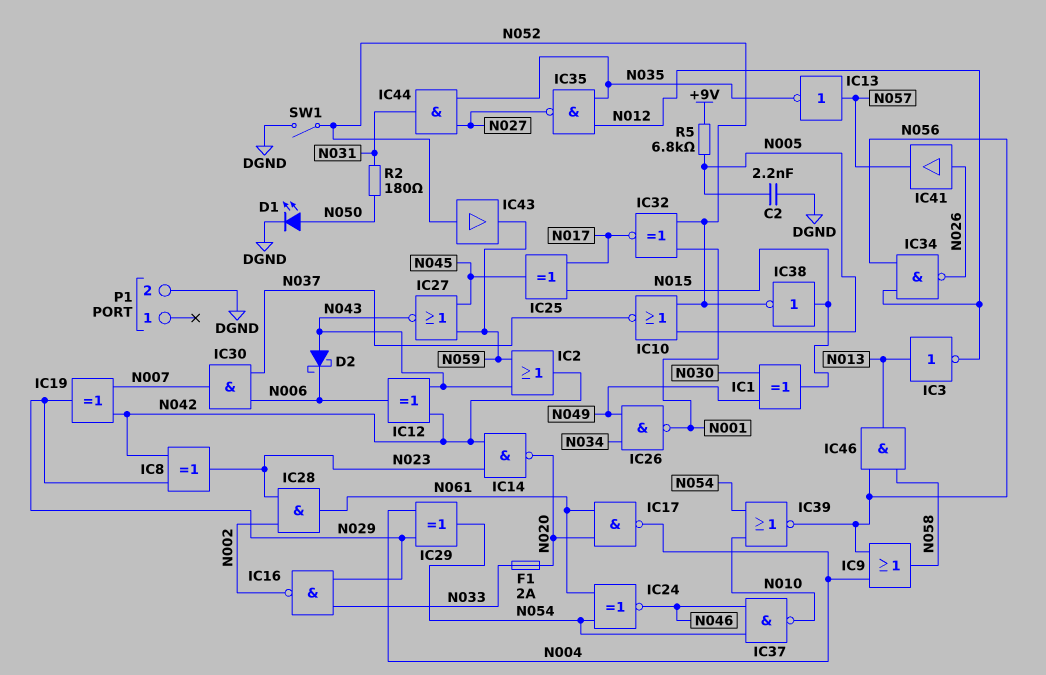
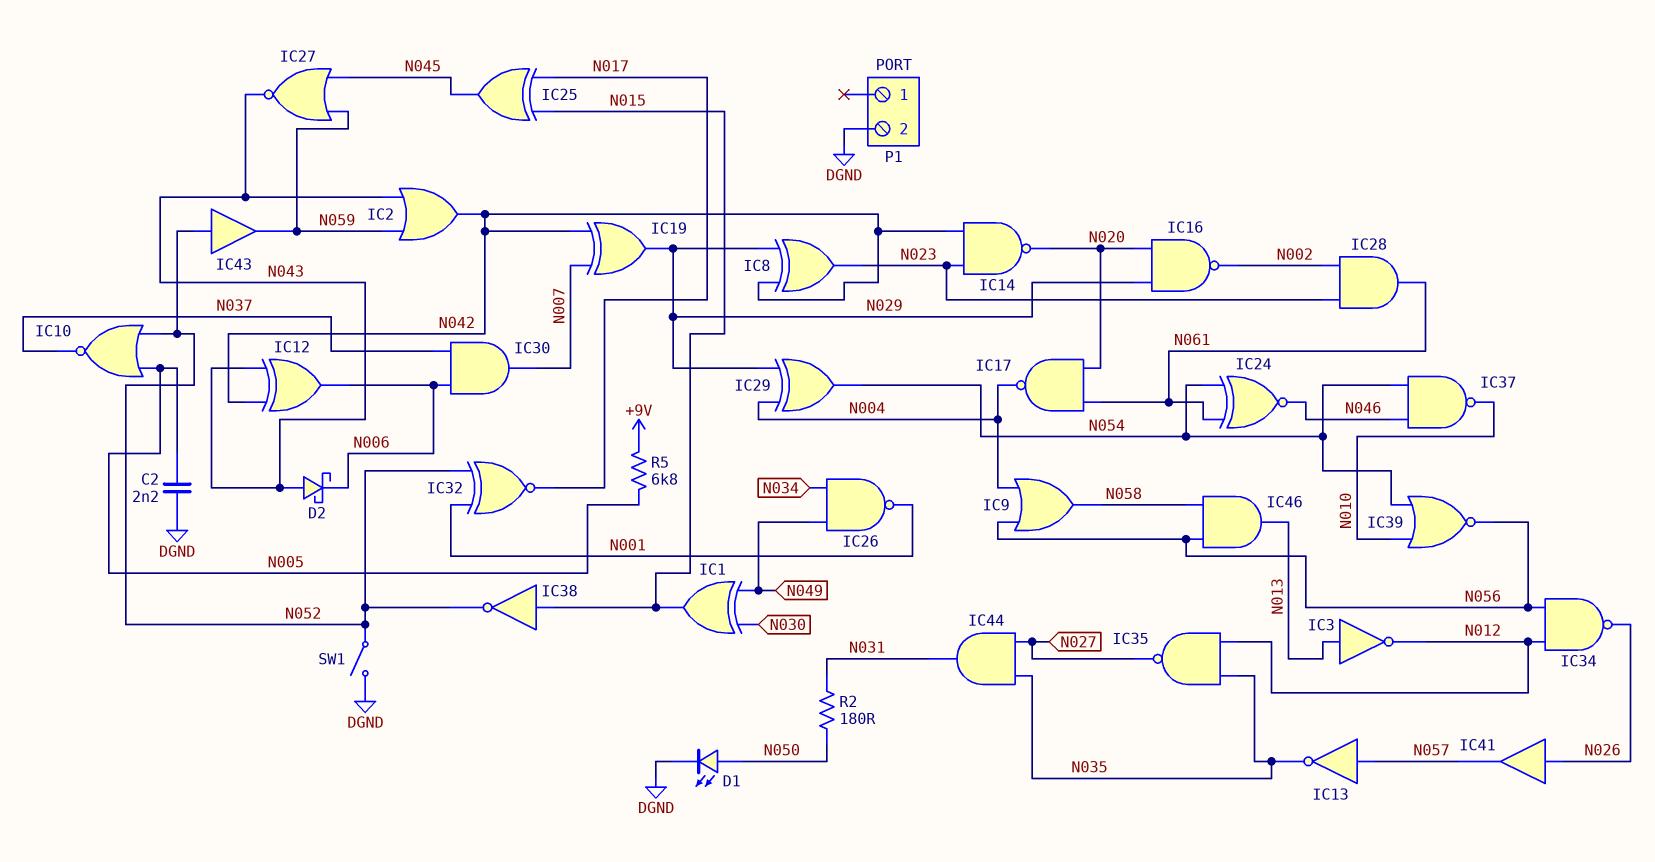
F1: 2A (N020, N033) -> none
IC16: NAND (in N029, in N033, out N002) -> NAND (in N020, in N029, out N002)

